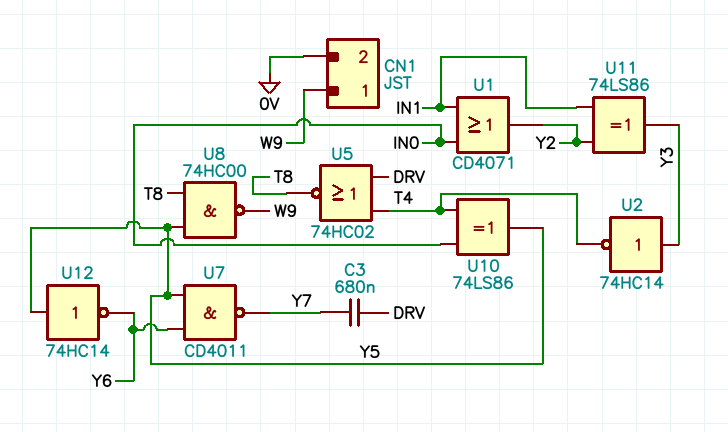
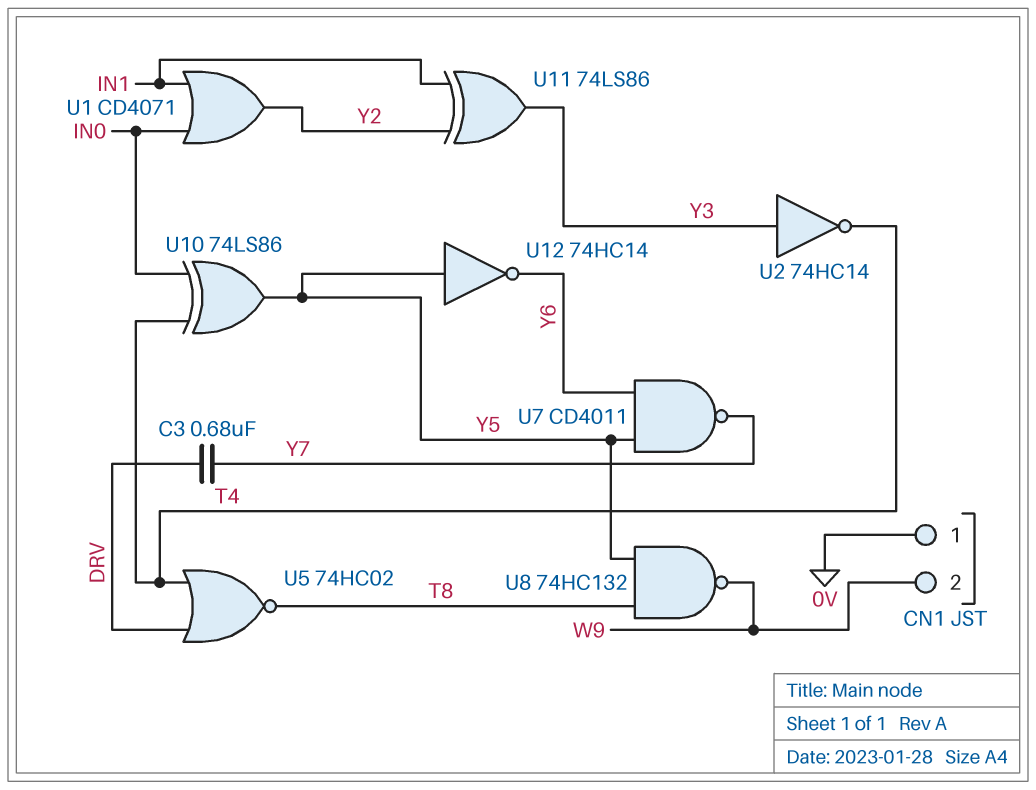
CN1 pin 1: W9 -> 0V
CN1 pin 2: 0V -> W9
U8: NAND 74HC00 (in T8, in Y5, out W9) -> NAND 74HC132 (in T8, in Y5, out W9)

